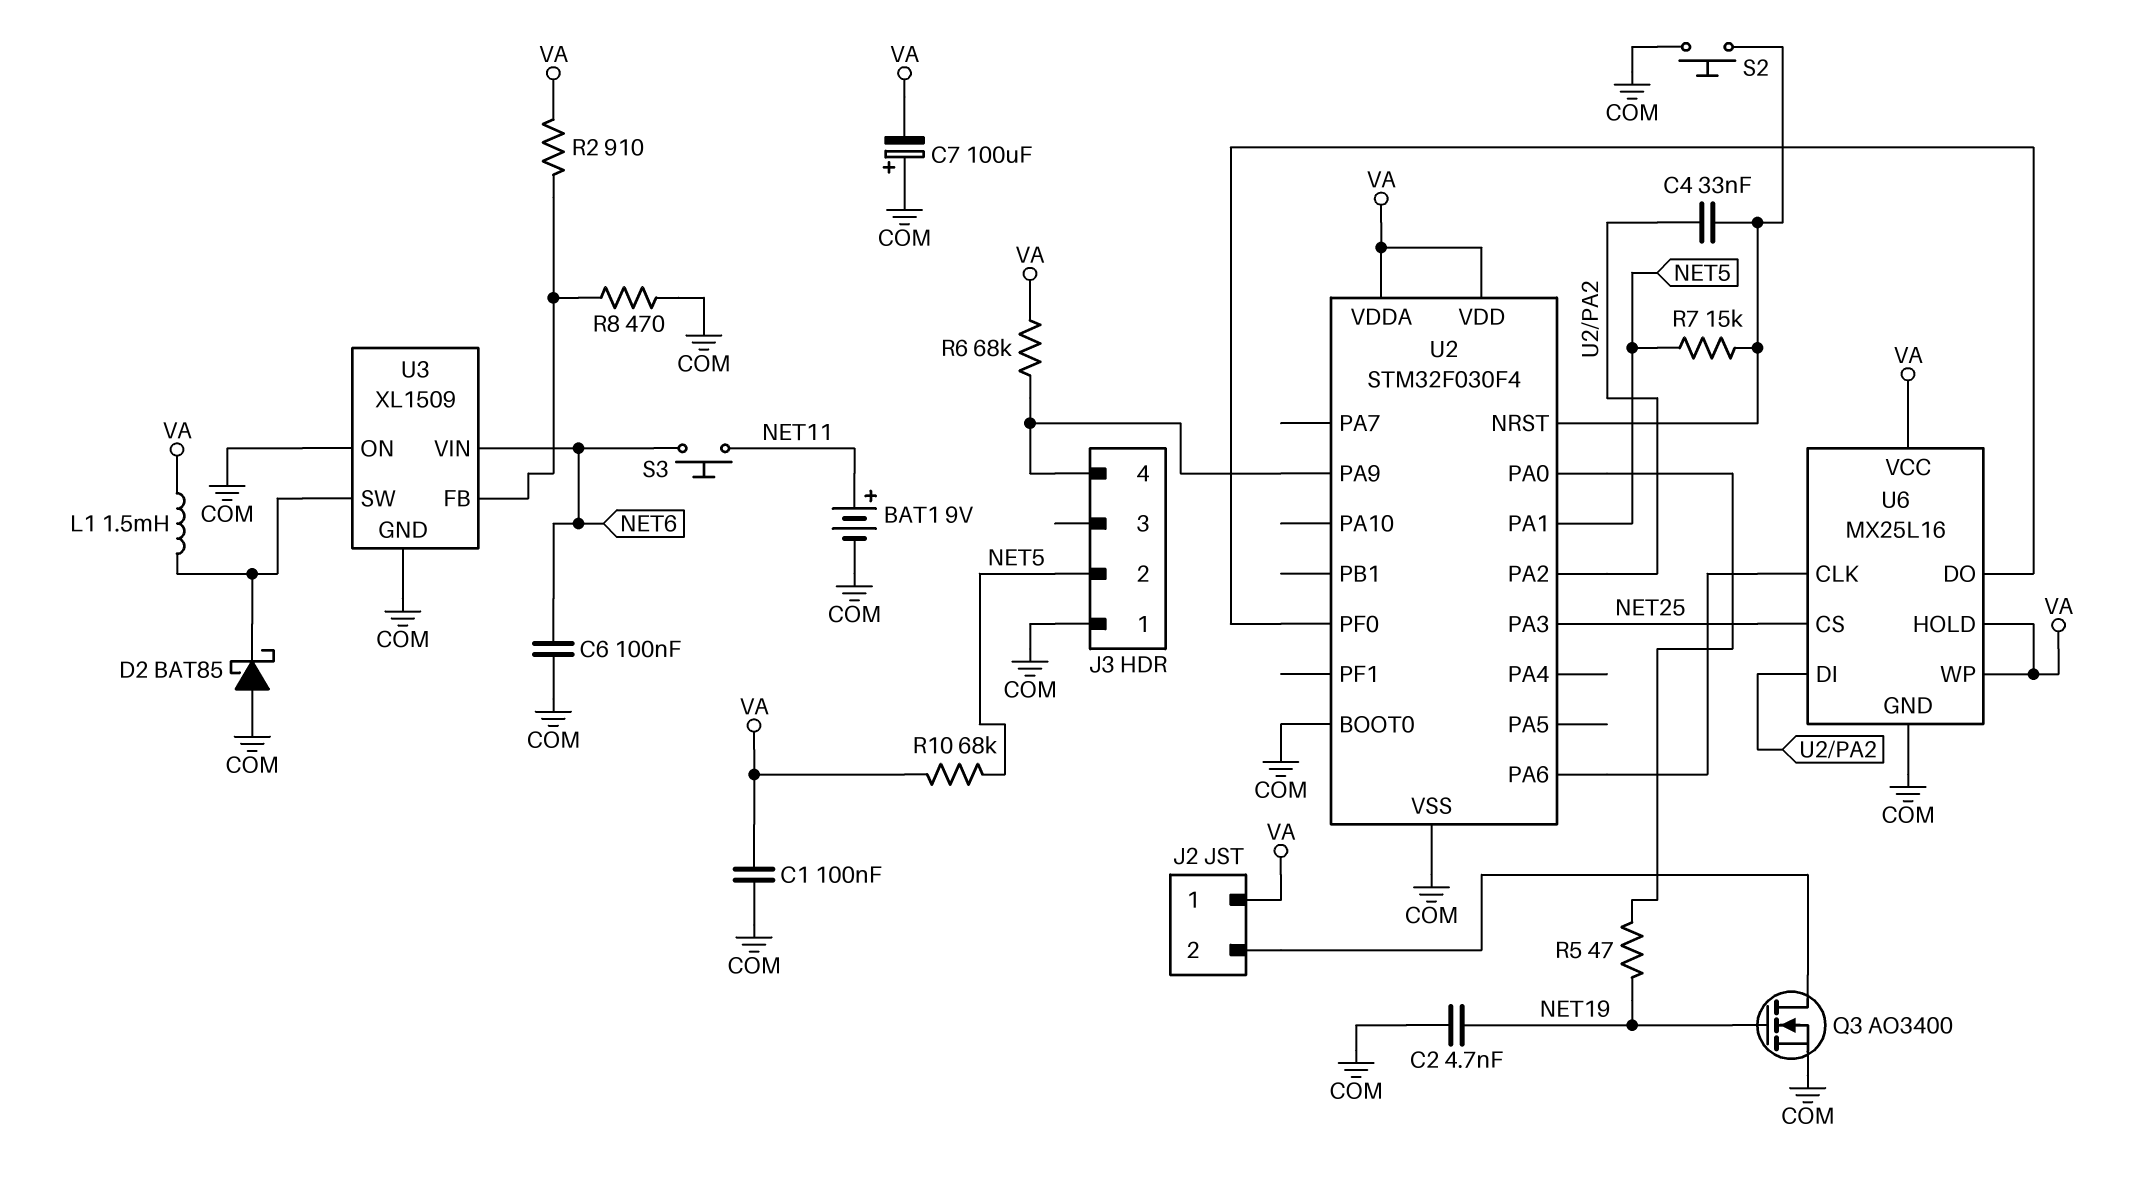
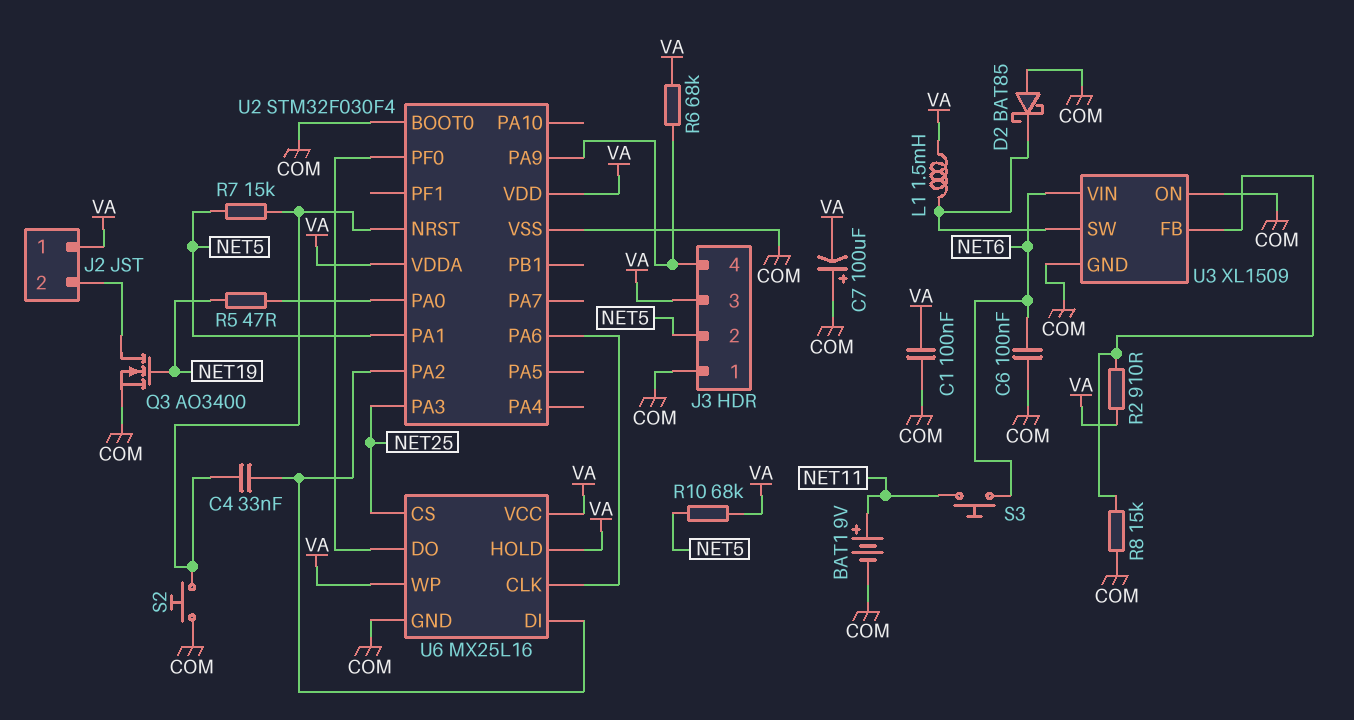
C2: 4.7nF (COM, NET19) -> none
J3 pin 3: none -> VA
R8: 470 (COM, U3/FB) -> 15k (COM, U3/FB)

